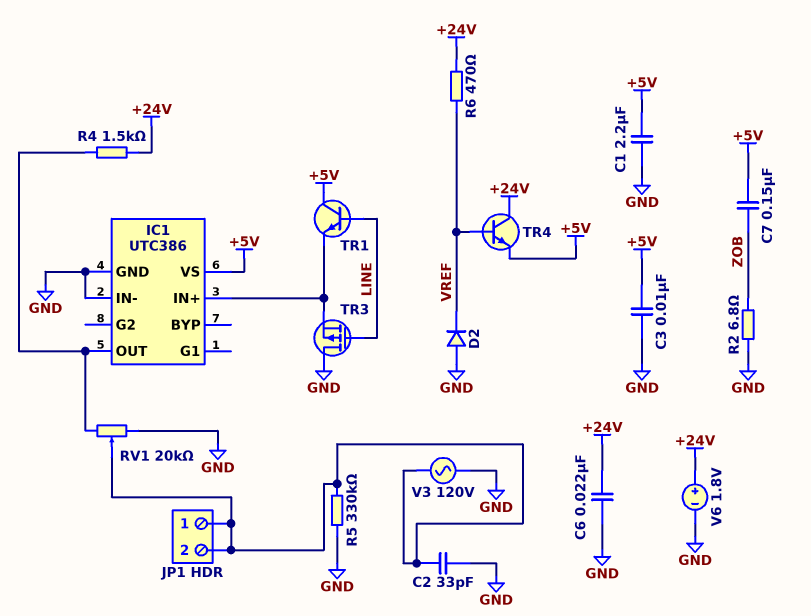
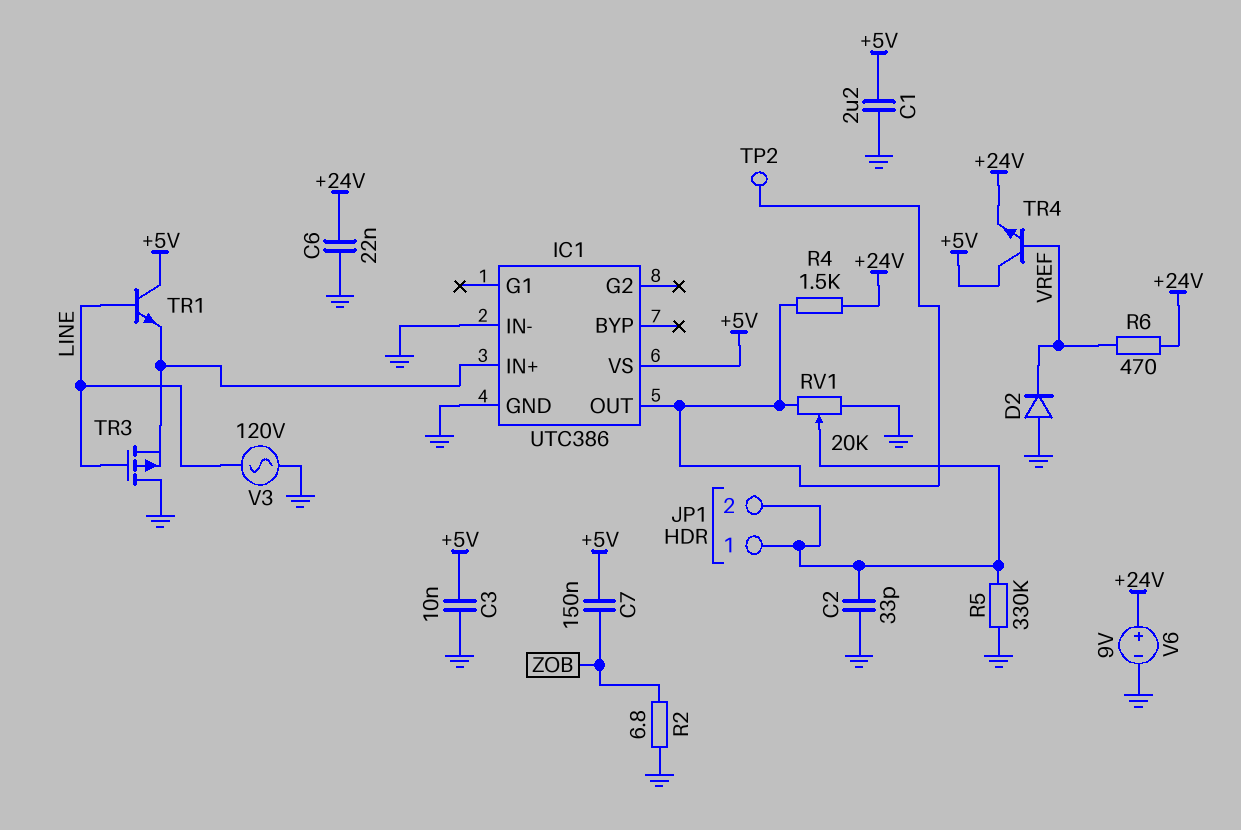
TP2: none -> test point (IC1/OUT)
TR4: NPN (B VREF, C +24V, E +5V) -> NPN (B VREF, C +5V, E +24V)
V3: AC 120V (GND, JP1/1) -> AC 120V (GND, LINE)
V6: 1.8V (plus +24V, minus GND) -> 9V (plus +24V, minus GND)

